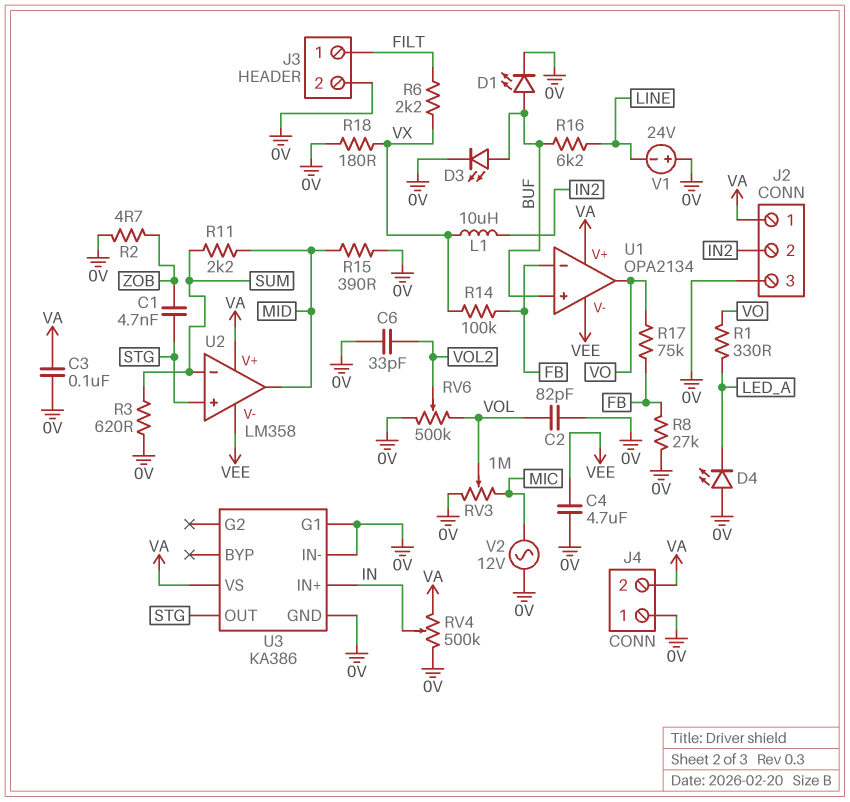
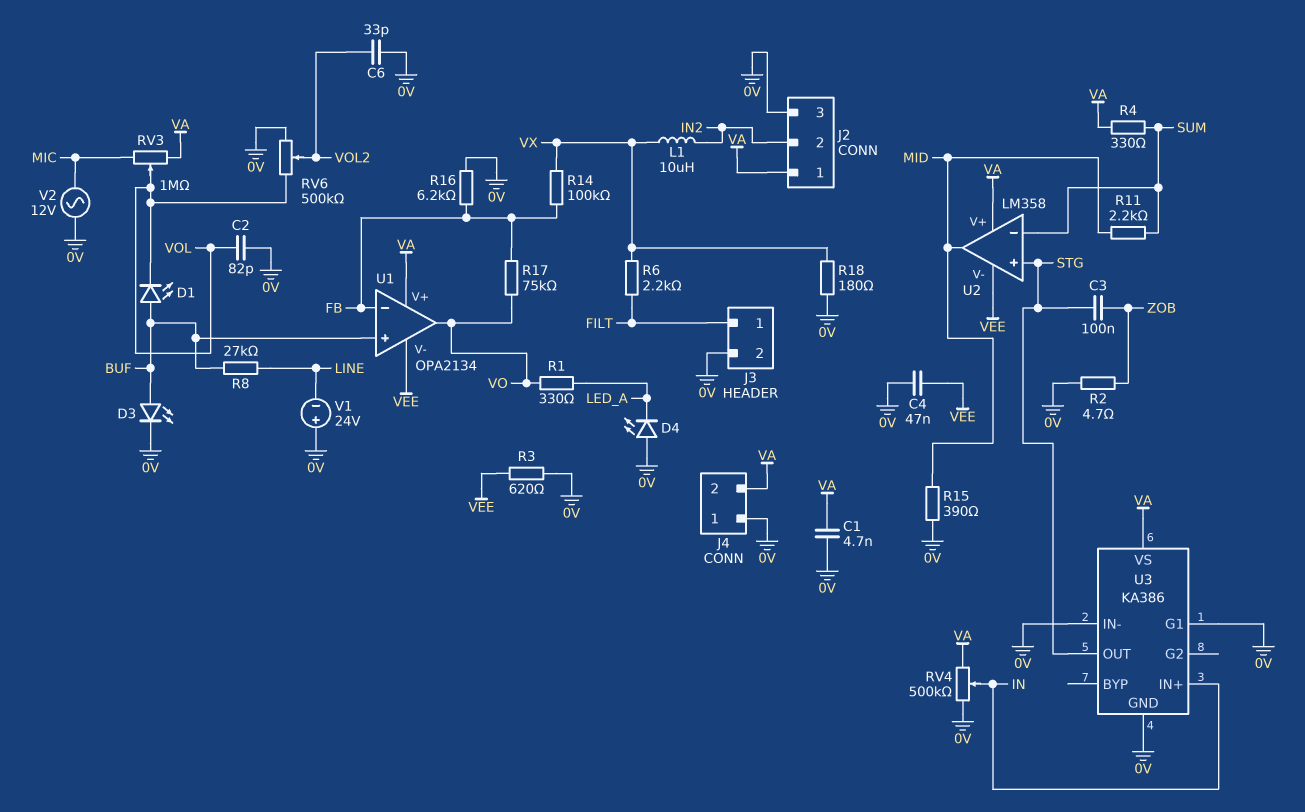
C1: 4.7nF (STG, ZOB) -> 4.7nF (0V, VA)
C3: 100nF (0V, VA) -> 100nF (STG, ZOB)
C4: 4.7uF (0V, VEE) -> 47nF (0V, VEE)
D1: LED (A BUF, K 0V) -> LED (A BUF, K VOL)
R3: 620 (0V, SUM) -> 620 (0V, VEE)
R4: none -> 330 (SUM, VA)
R8: 27k (0V, FB) -> 27k (BUF, LINE)
R16: 6.2k (BUF, LINE) -> 6.2k (0V, FB)
RV3: 1M (0V, MIC, wiper VOL) -> 1M (MIC, VA, wiper VOL)

